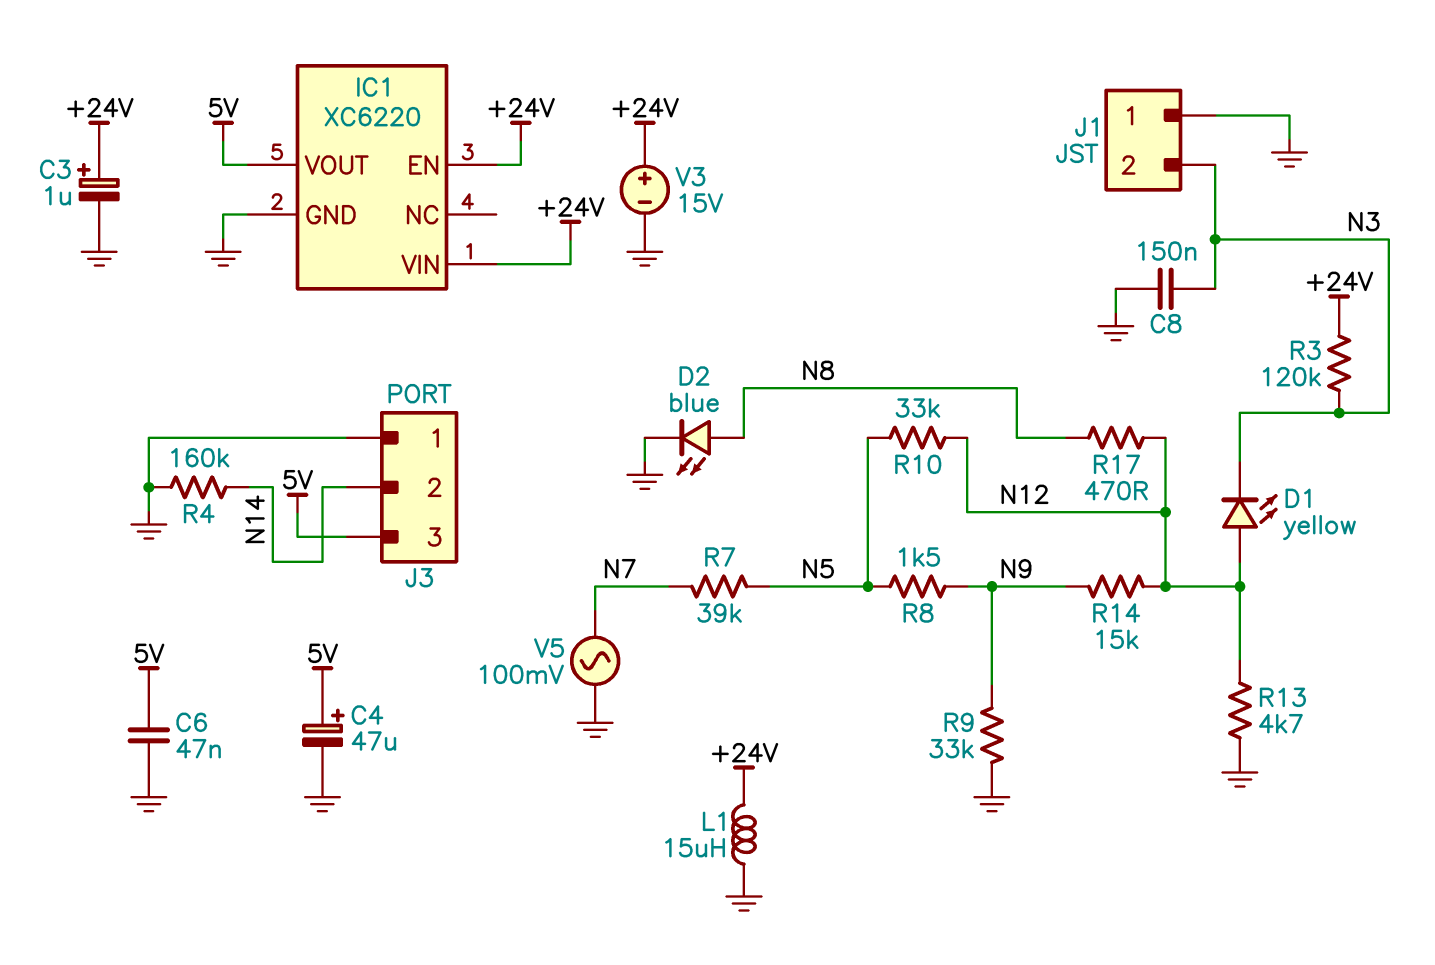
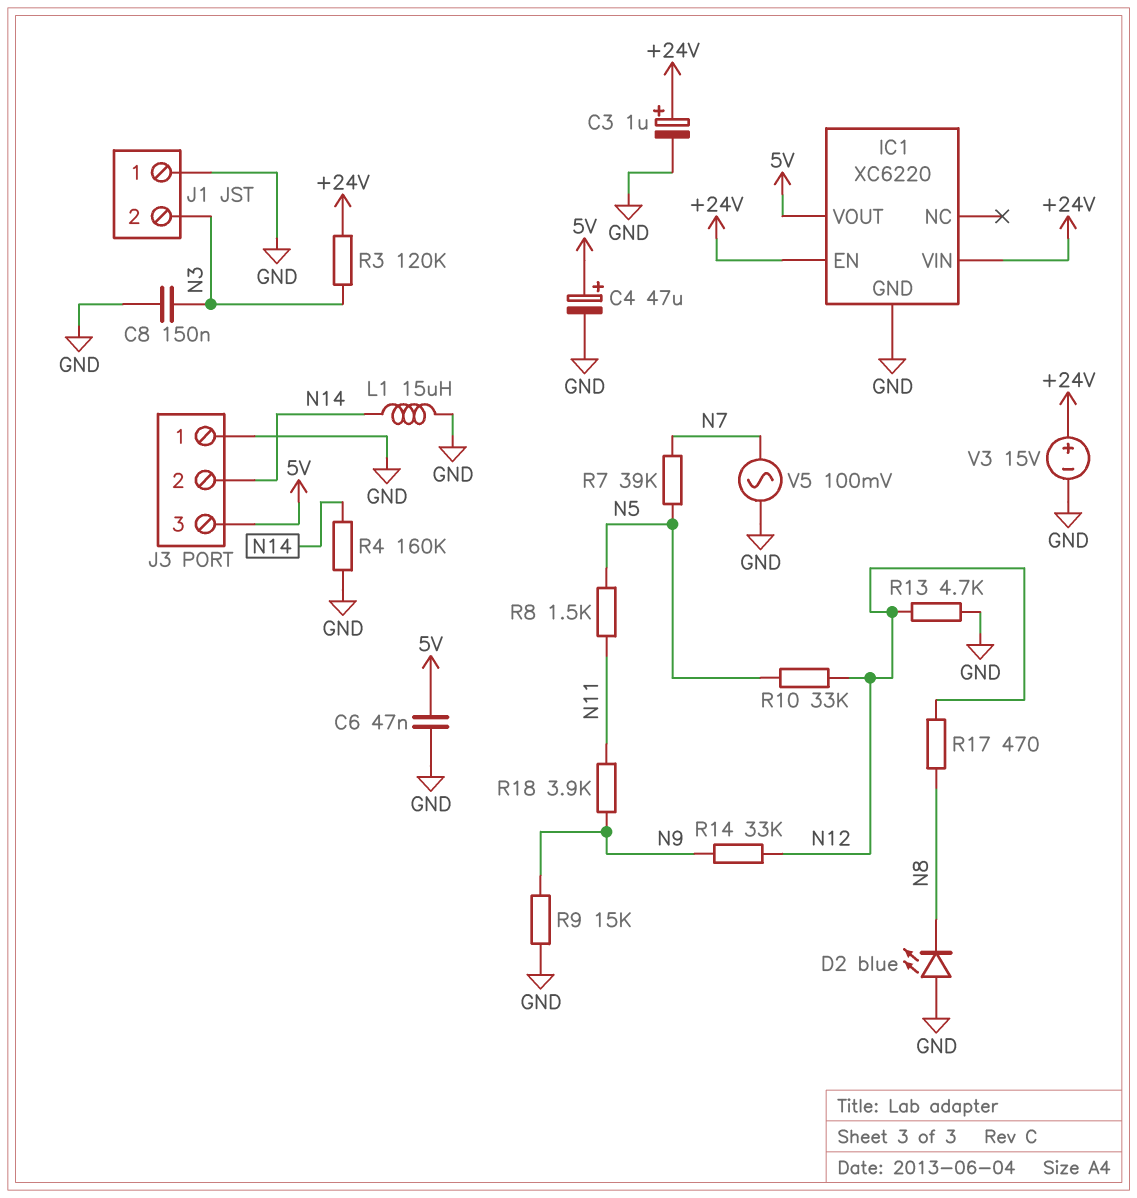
D1: LED yellow (A N12, K N3) -> none
D2: LED blue (A N8, K GND) -> LED blue (A GND, K N8)
L1: 15uH (+24V, GND) -> 15uH (GND, N14)
R8: 1.5k (N5, N9) -> 1.5k (N5, N11)
R9: 33k (GND, N9) -> 15k (GND, N9)
R14: 15k (N9, N12) -> 33k (N9, N12)
R18: none -> 3.9k (N9, N11)

